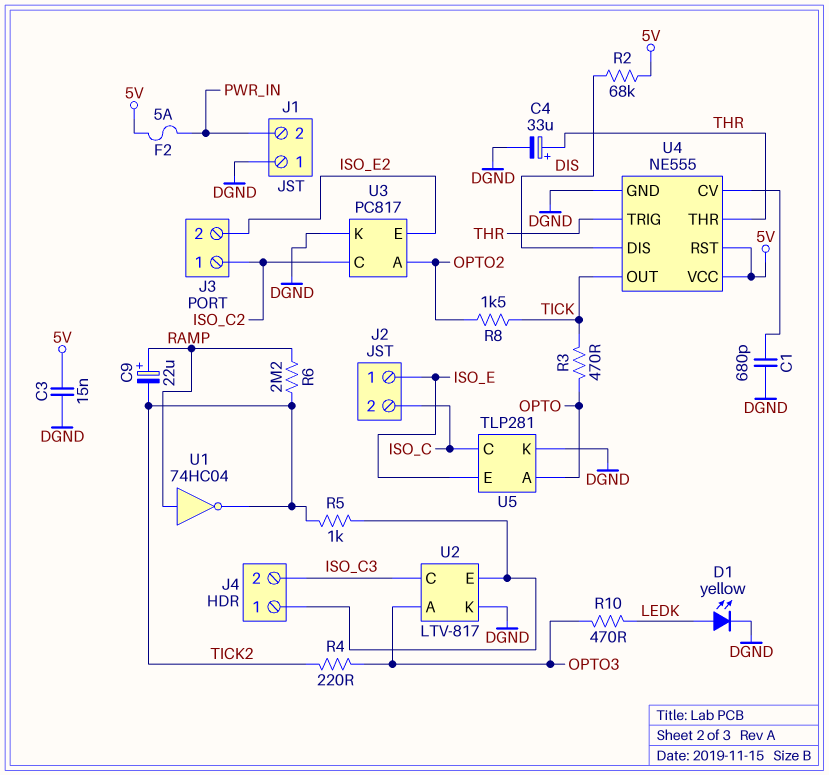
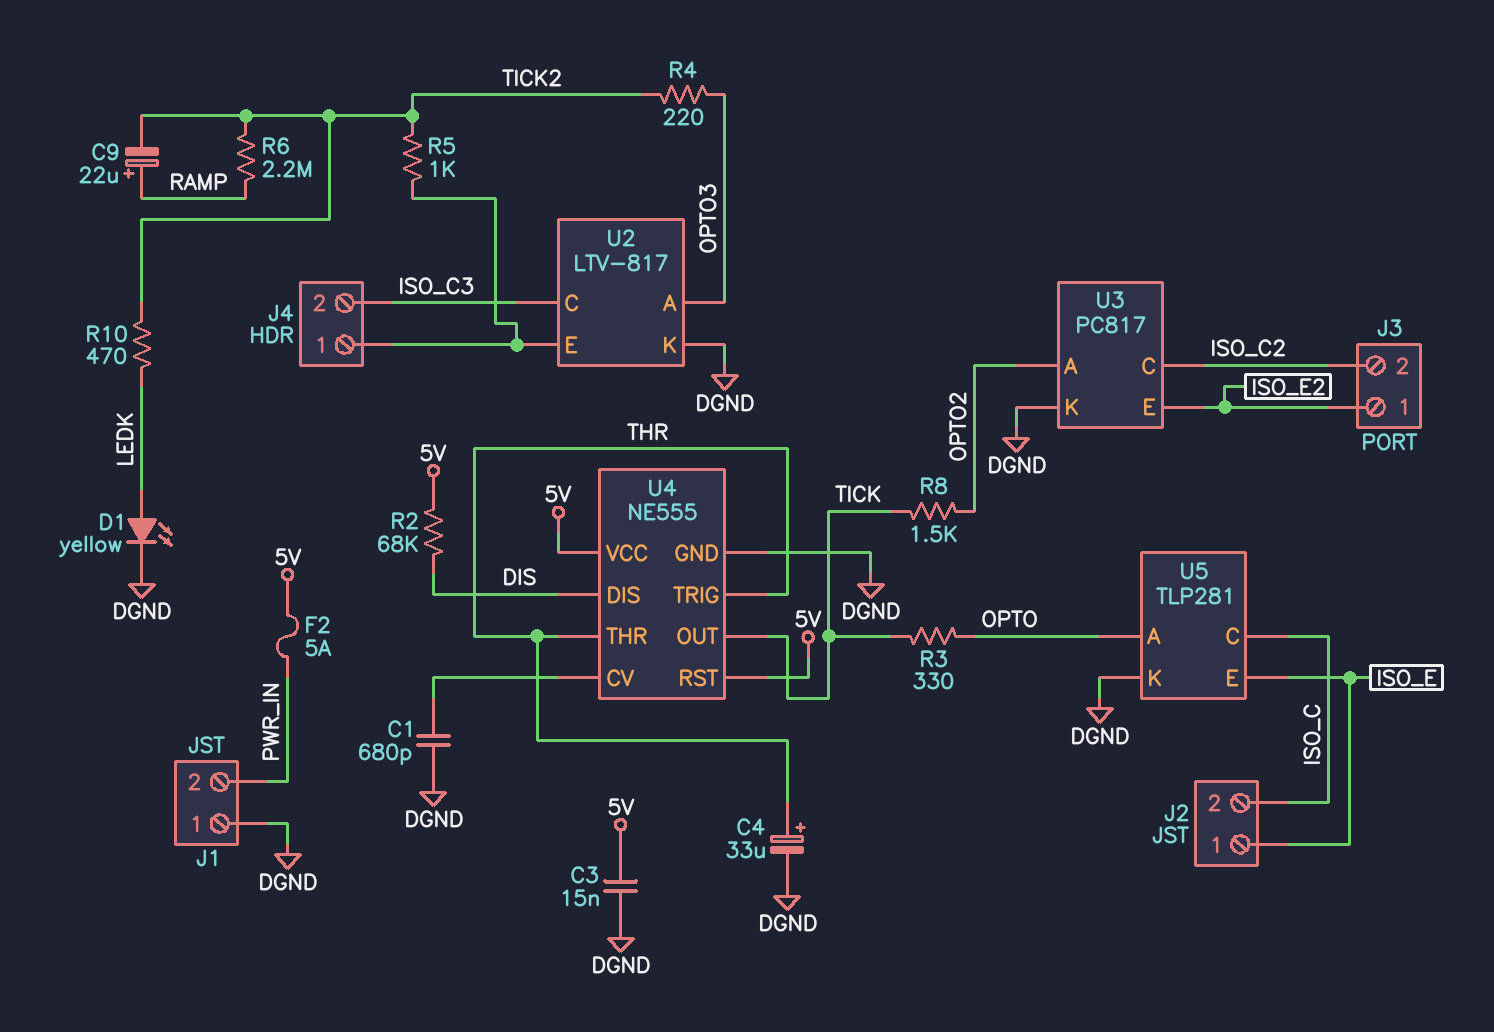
J3 pin 1: ISO_C2 -> ISO_E2
J3 pin 2: ISO_E2 -> ISO_C2
R3: 470 (OPTO, TICK) -> 330 (OPTO, TICK)
R10: 470 (LEDK, OPTO3) -> 470 (LEDK, TICK2)
U1: NOT 74HC04 (in RAMP, out TICK2) -> none

